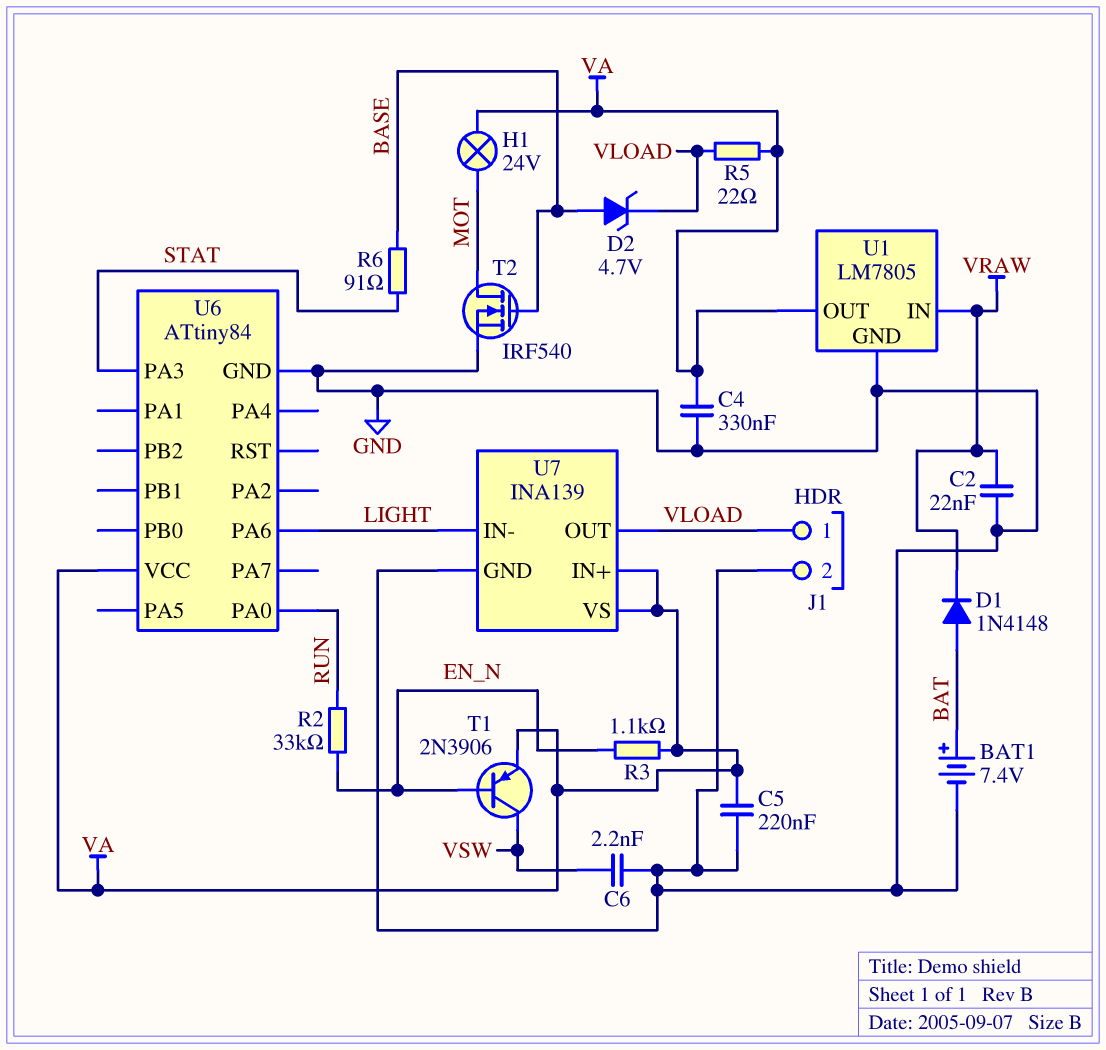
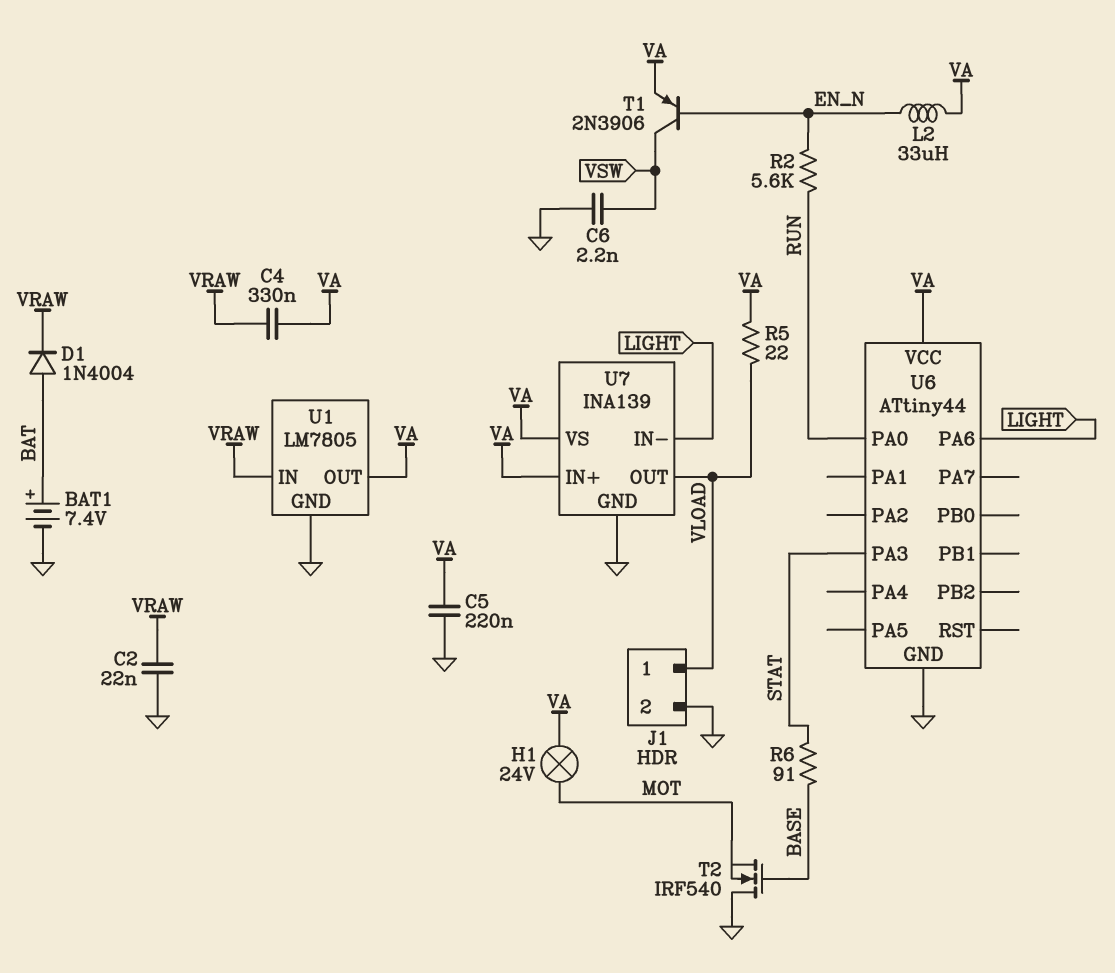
C4: 330nF (GND, VA) -> 330nF (VA, VRAW)
D1: diode 1N4148 (A BAT, K VRAW) -> diode 1N4004 (A BAT, K VRAW)
D2: zener 4.7V (A BASE, K VLOAD) -> none
L2: none -> 33uH (EN_N, VA)
R2: 33k (EN_N, RUN) -> 5.6k (EN_N, RUN)
R3: 1.1k (EN_N, VA) -> none
T2: NMOS IRF540 (G BASE, D MOT, S GND) -> NMOS IRF540 (G BASE, D GND, S MOT)
U6: ATtiny84 -> ATtiny44

